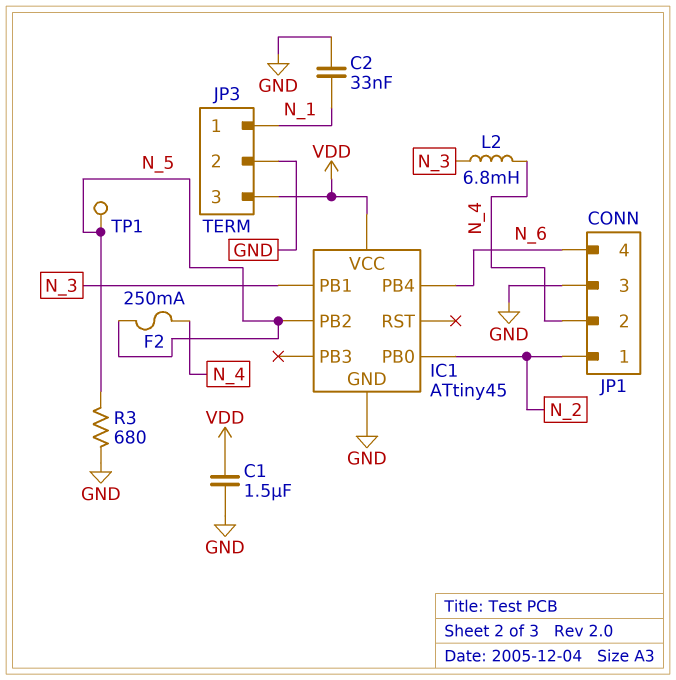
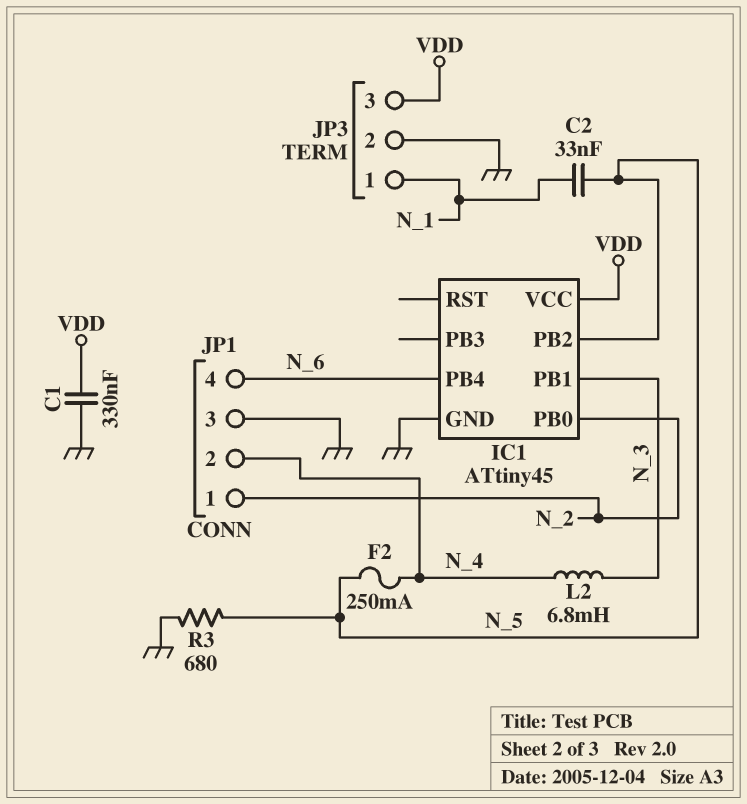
C1: 1.5uF (GND, VDD) -> 330nF (GND, VDD)
C2: 33nF (GND, N_1) -> 33nF (N_1, N_5)
TP1: test point (N_5) -> none

